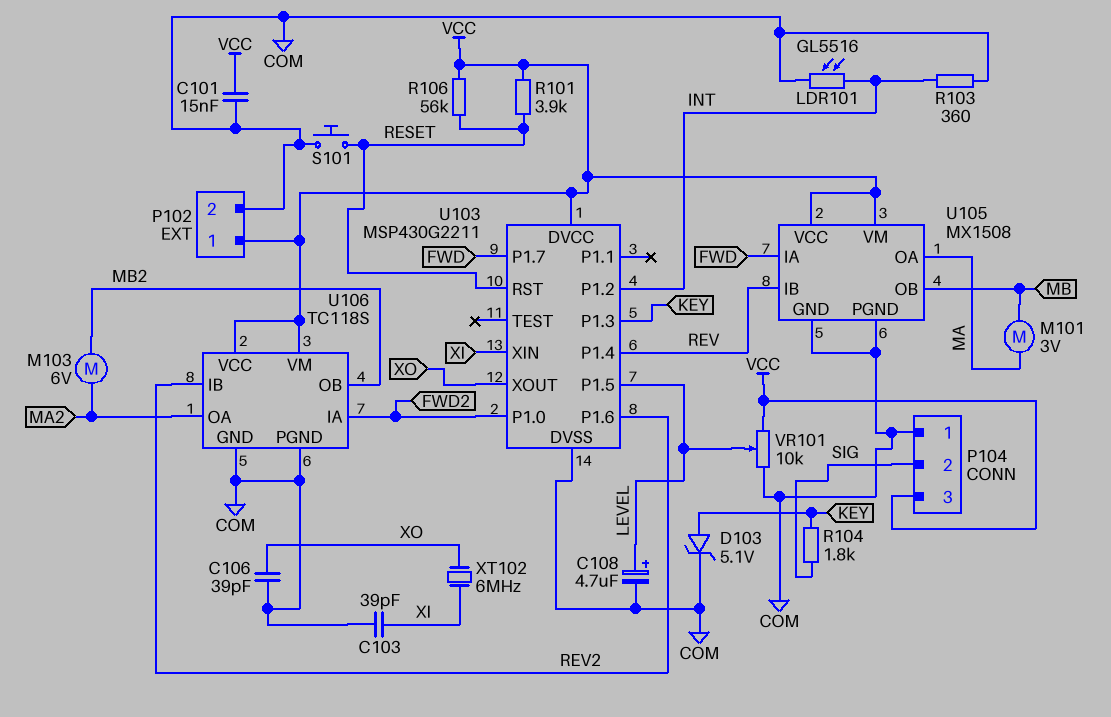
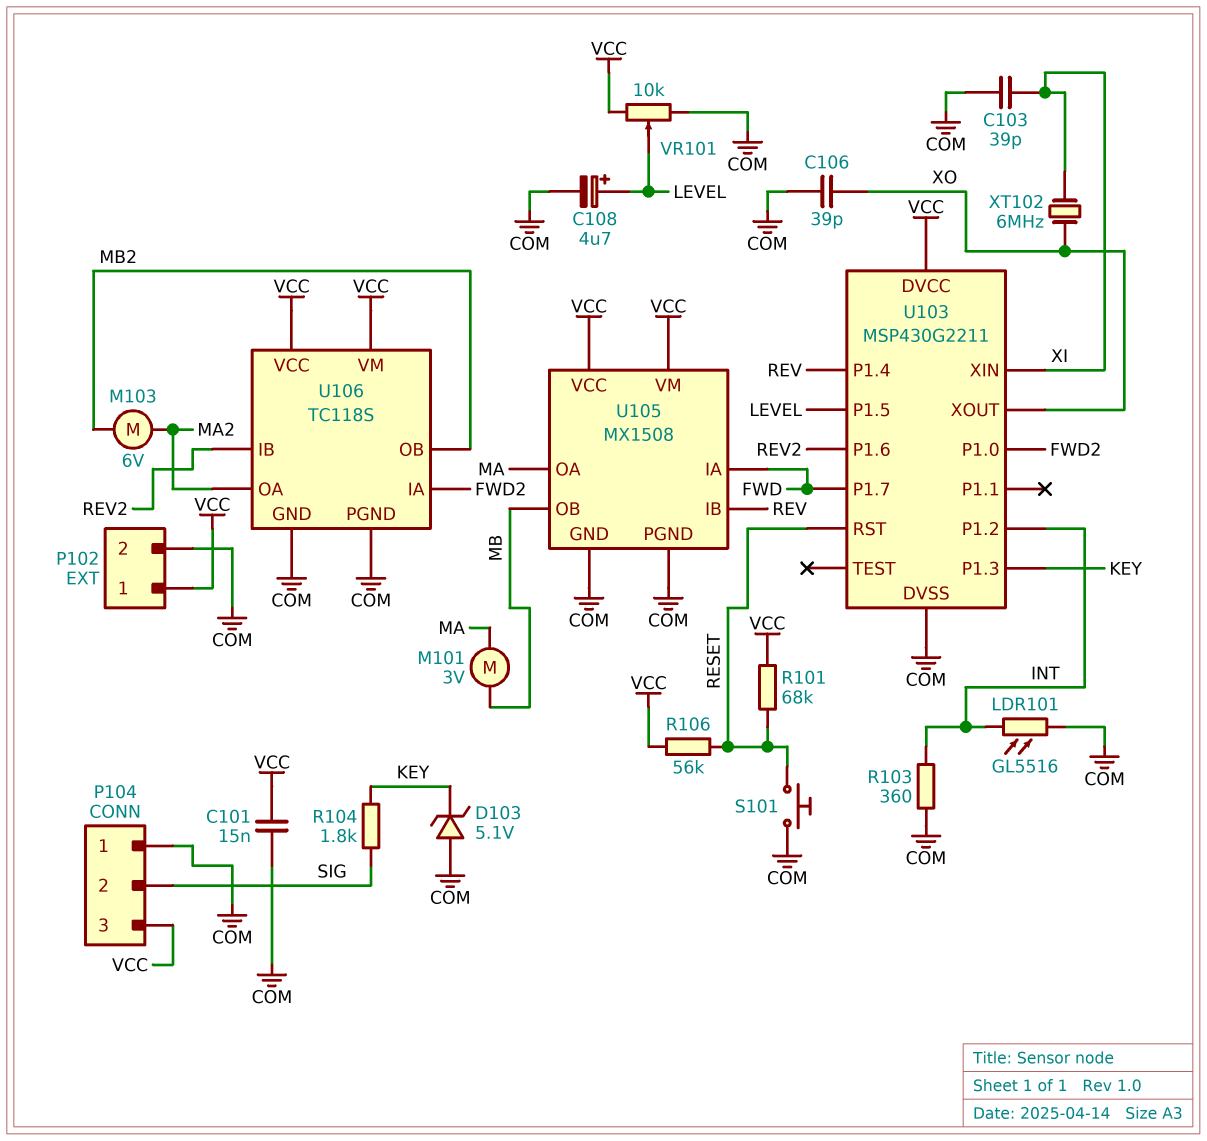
D103: zener 5.1V (A KEY, K COM) -> zener 5.1V (A COM, K KEY)
R101: 3.9k (RESET, VCC) -> 68k (RESET, VCC)

